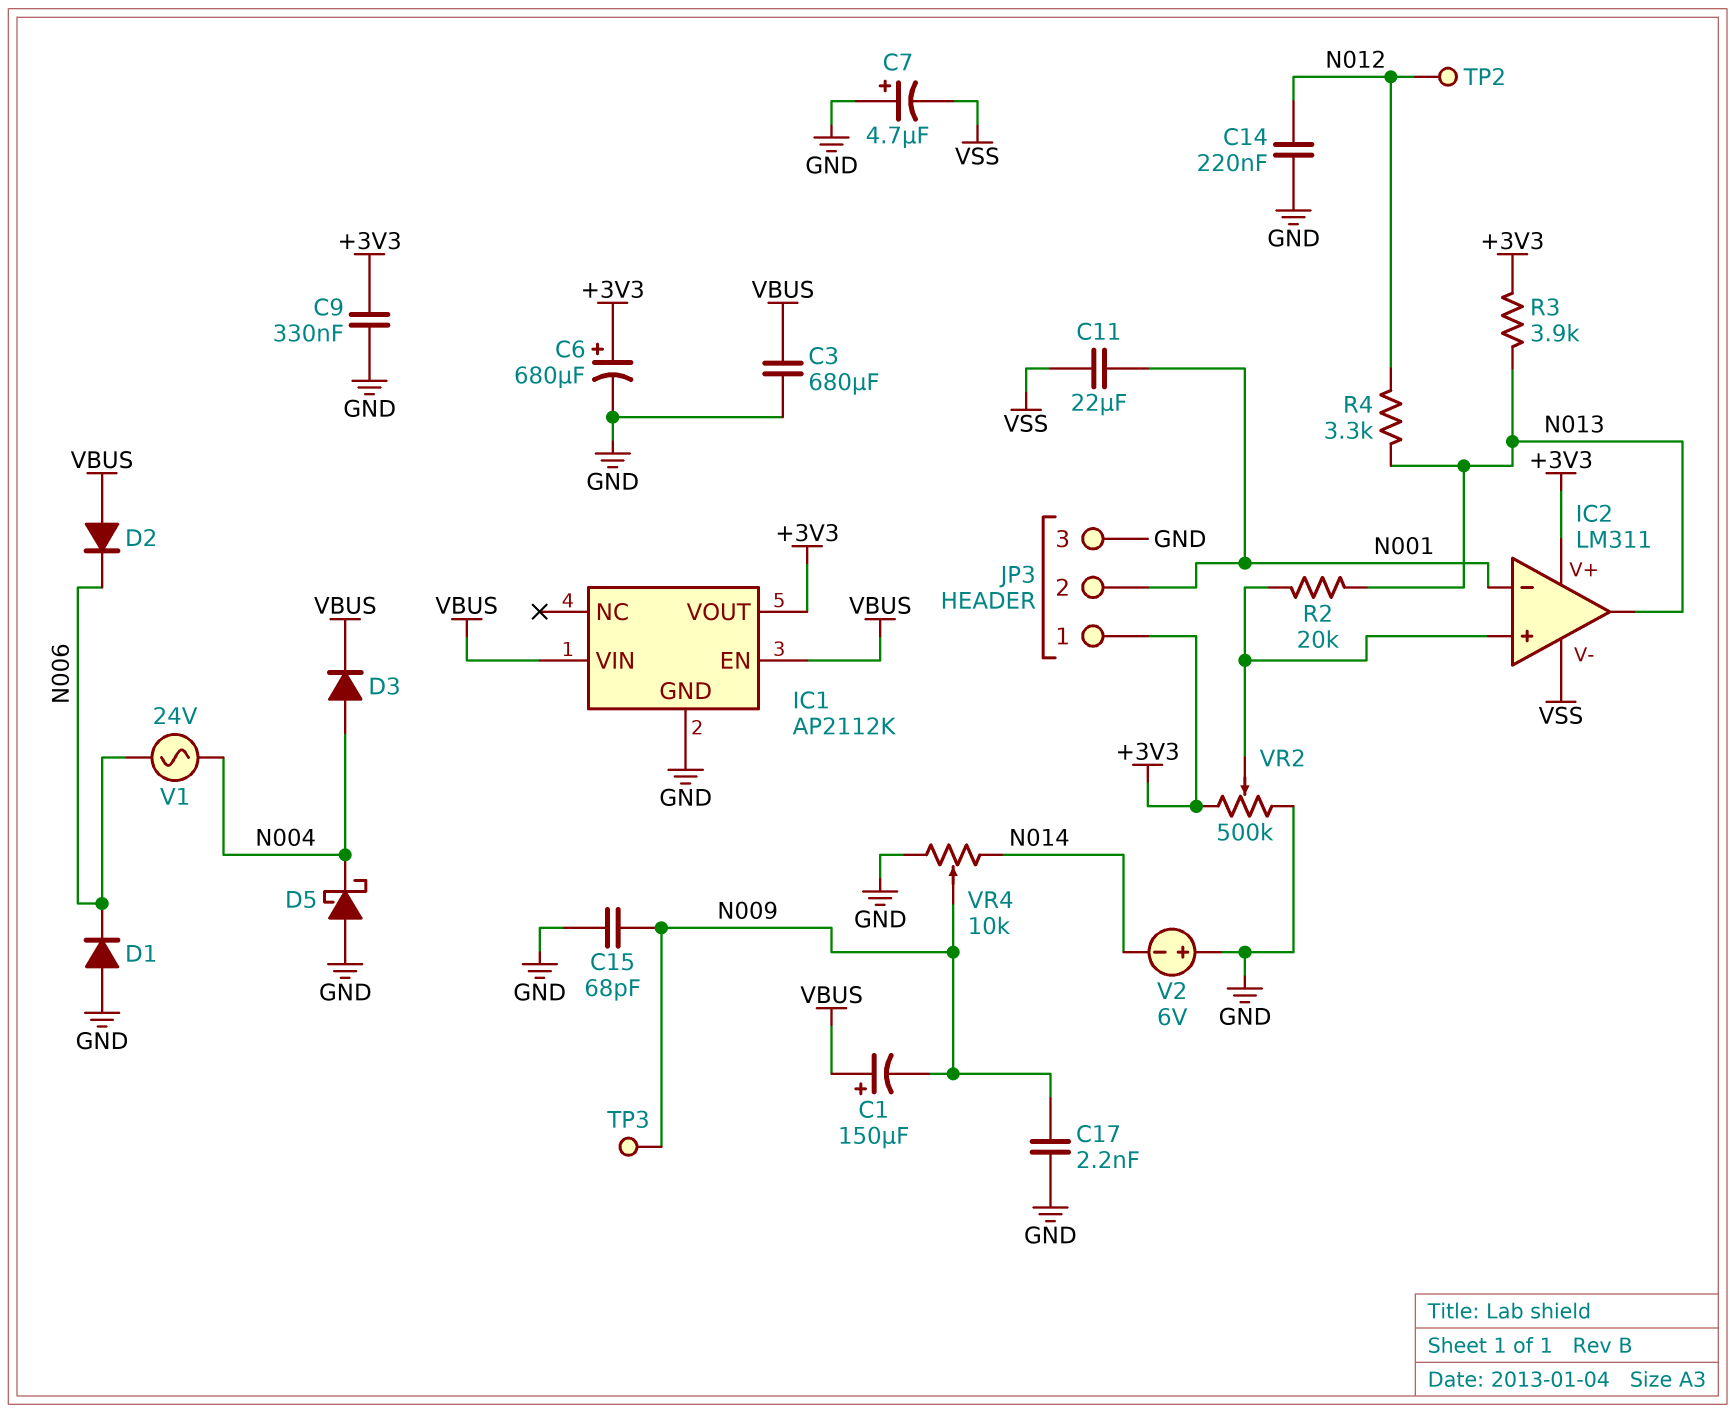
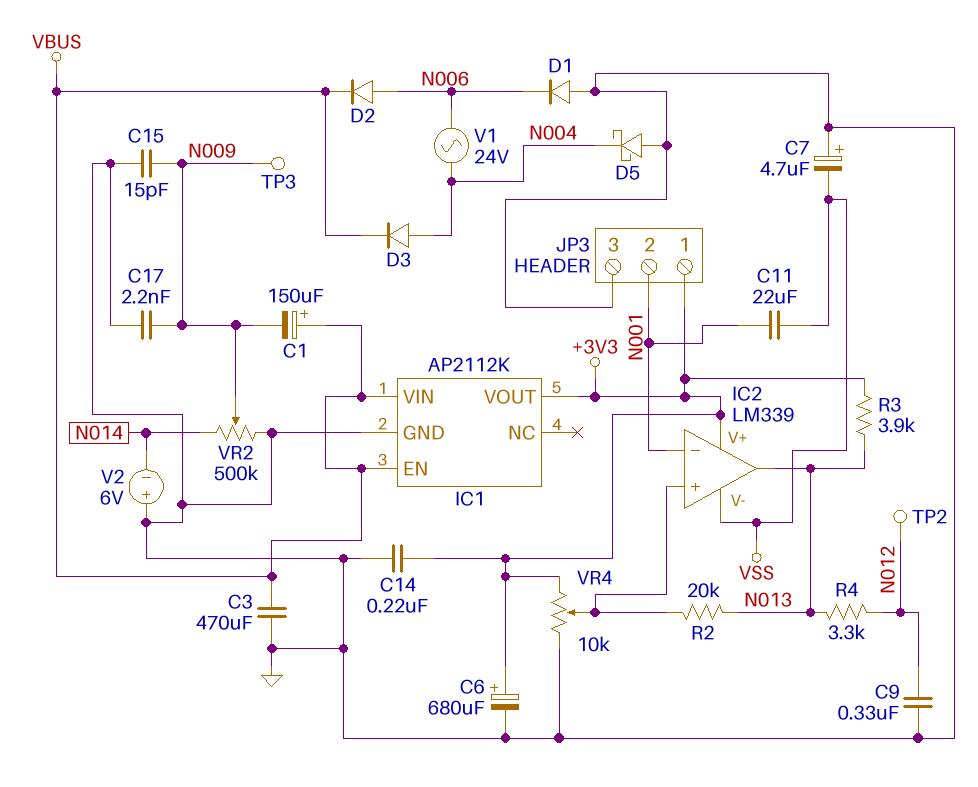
C3: 680uF (GND, VBUS) -> 470uF (GND, VBUS)
C9: 330nF (+3V3, GND) -> 330nF (GND, N012)
C14: 220nF (GND, N012) -> 220nF (+3V3, GND)
C15: 68pF (GND, N009) -> 15pF (GND, N009)
D2: diode (A VBUS, K N006) -> diode (A N006, K VBUS)
IC2: LM311 -> LM339
VR2: 500k (+3V3, GND, wiper IC2/in+) -> 500k (GND, N014, wiper N009)
VR4: 10k (GND, N014, wiper N009) -> 10k (+3V3, GND, wiper IC2/in+)

